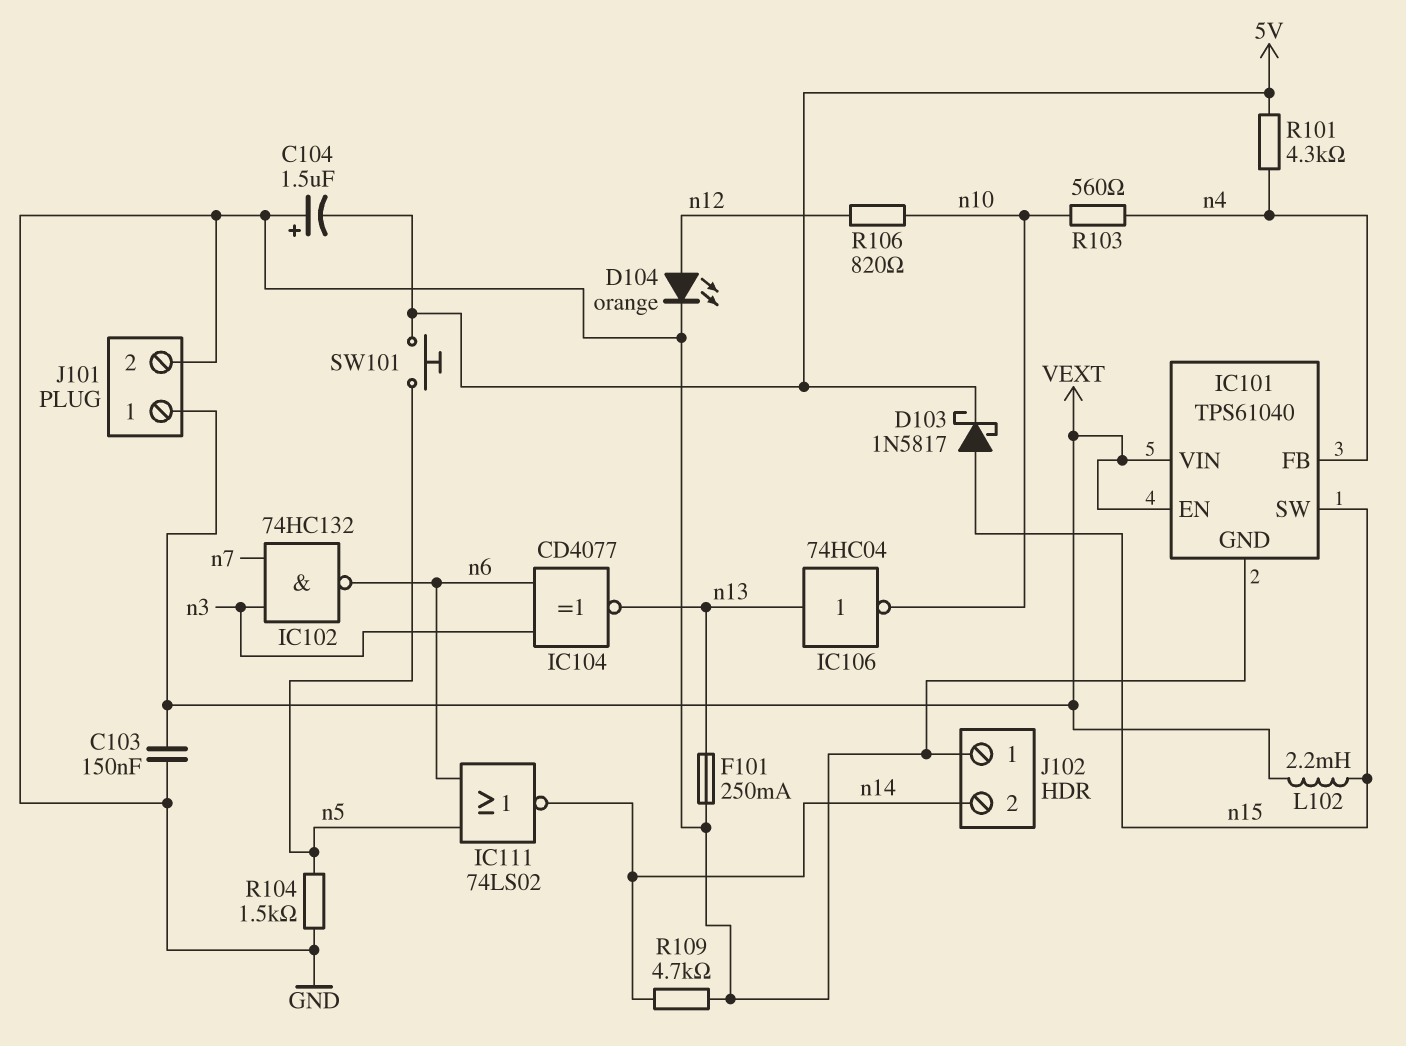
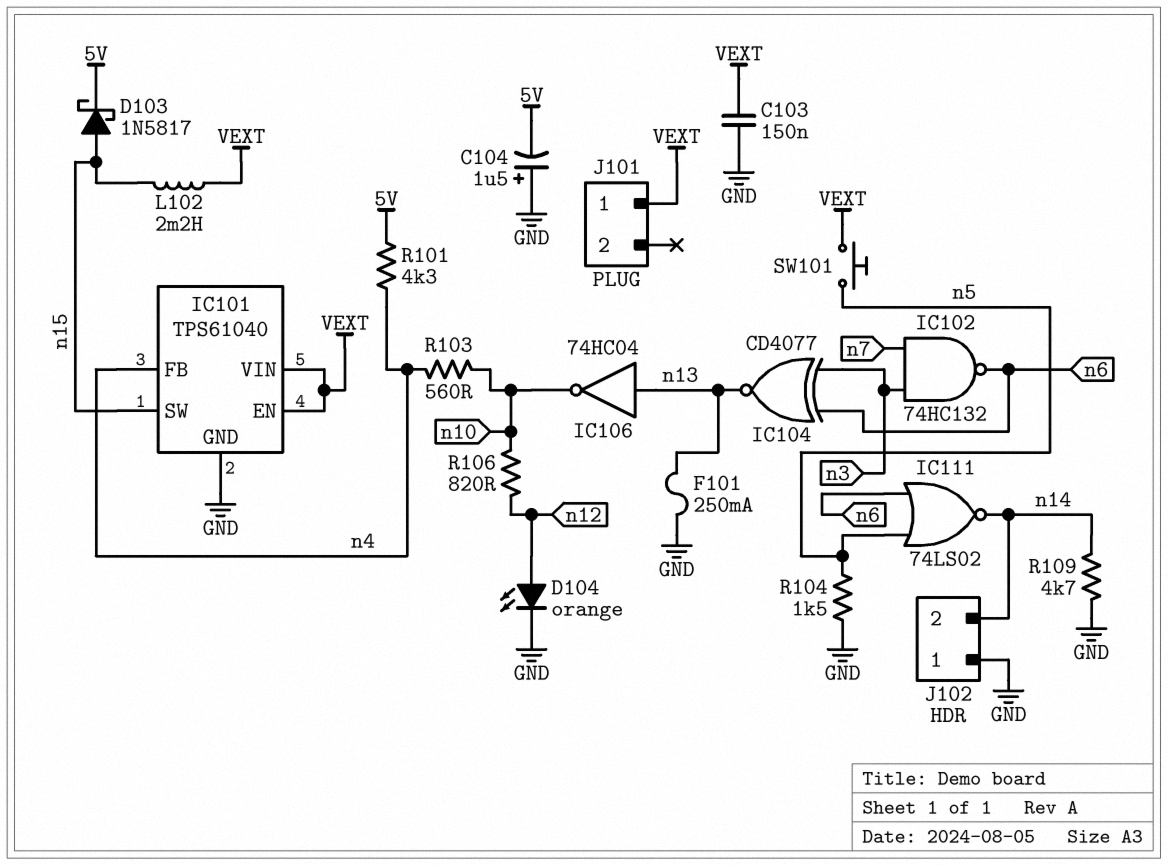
J101 pin 2: GND -> none
SW101: button (5V, n5) -> button (VEXT, n5)

